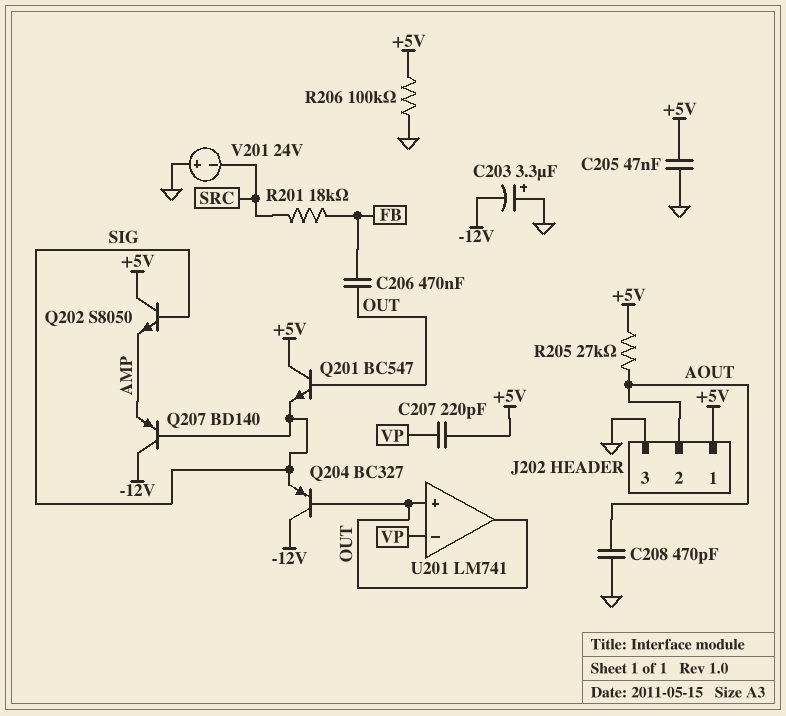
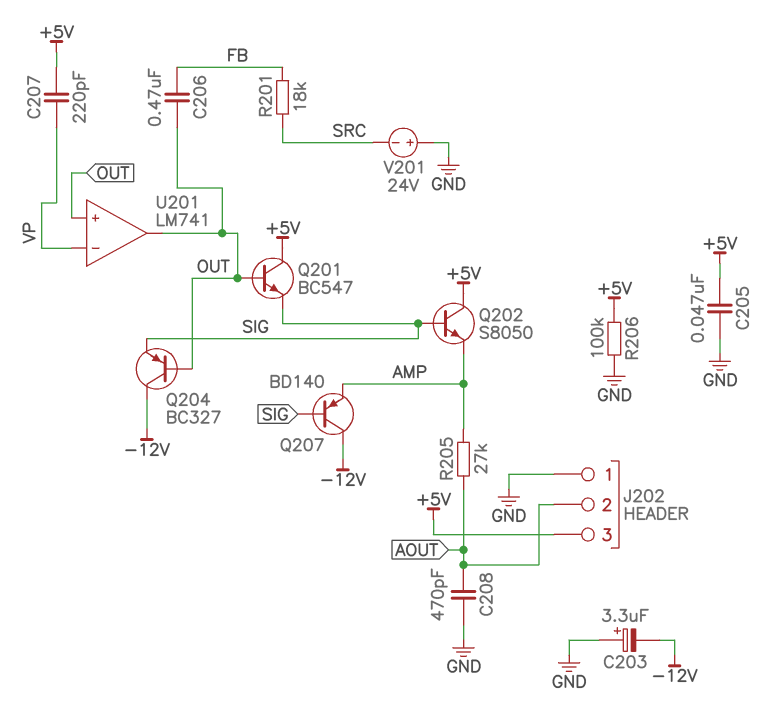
J202 pin 1: +5V -> GND
J202 pin 3: GND -> +5V
R205: 27k (+5V, AOUT) -> 27k (AMP, AOUT)

